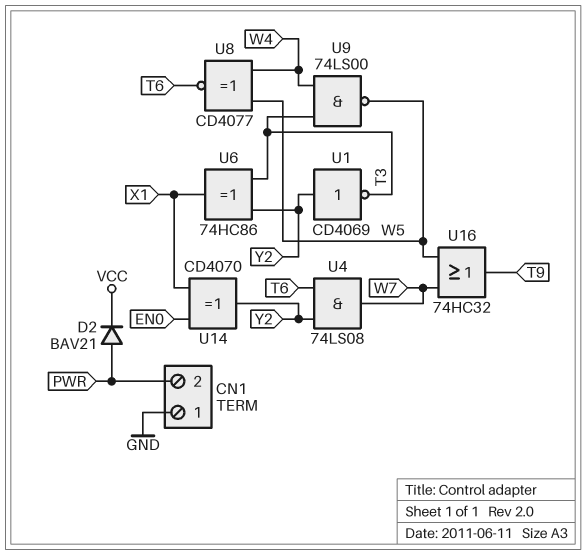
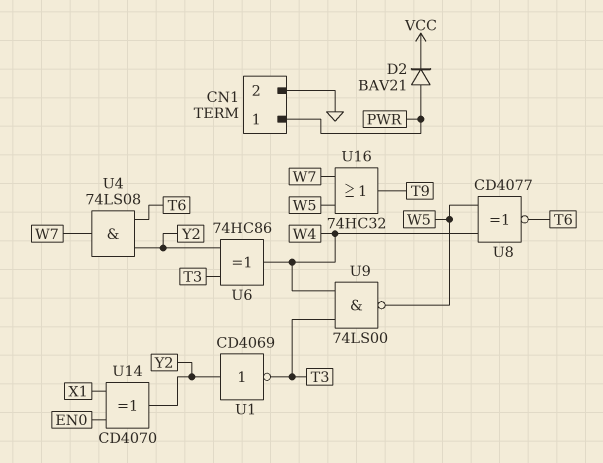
CN1 pin 1: GND -> PWR
CN1 pin 2: PWR -> GND
U6: XOR 74HC86 (in T3, in Y2, out X1) -> XOR 74HC86 (in T3, in Y2, out W4)

